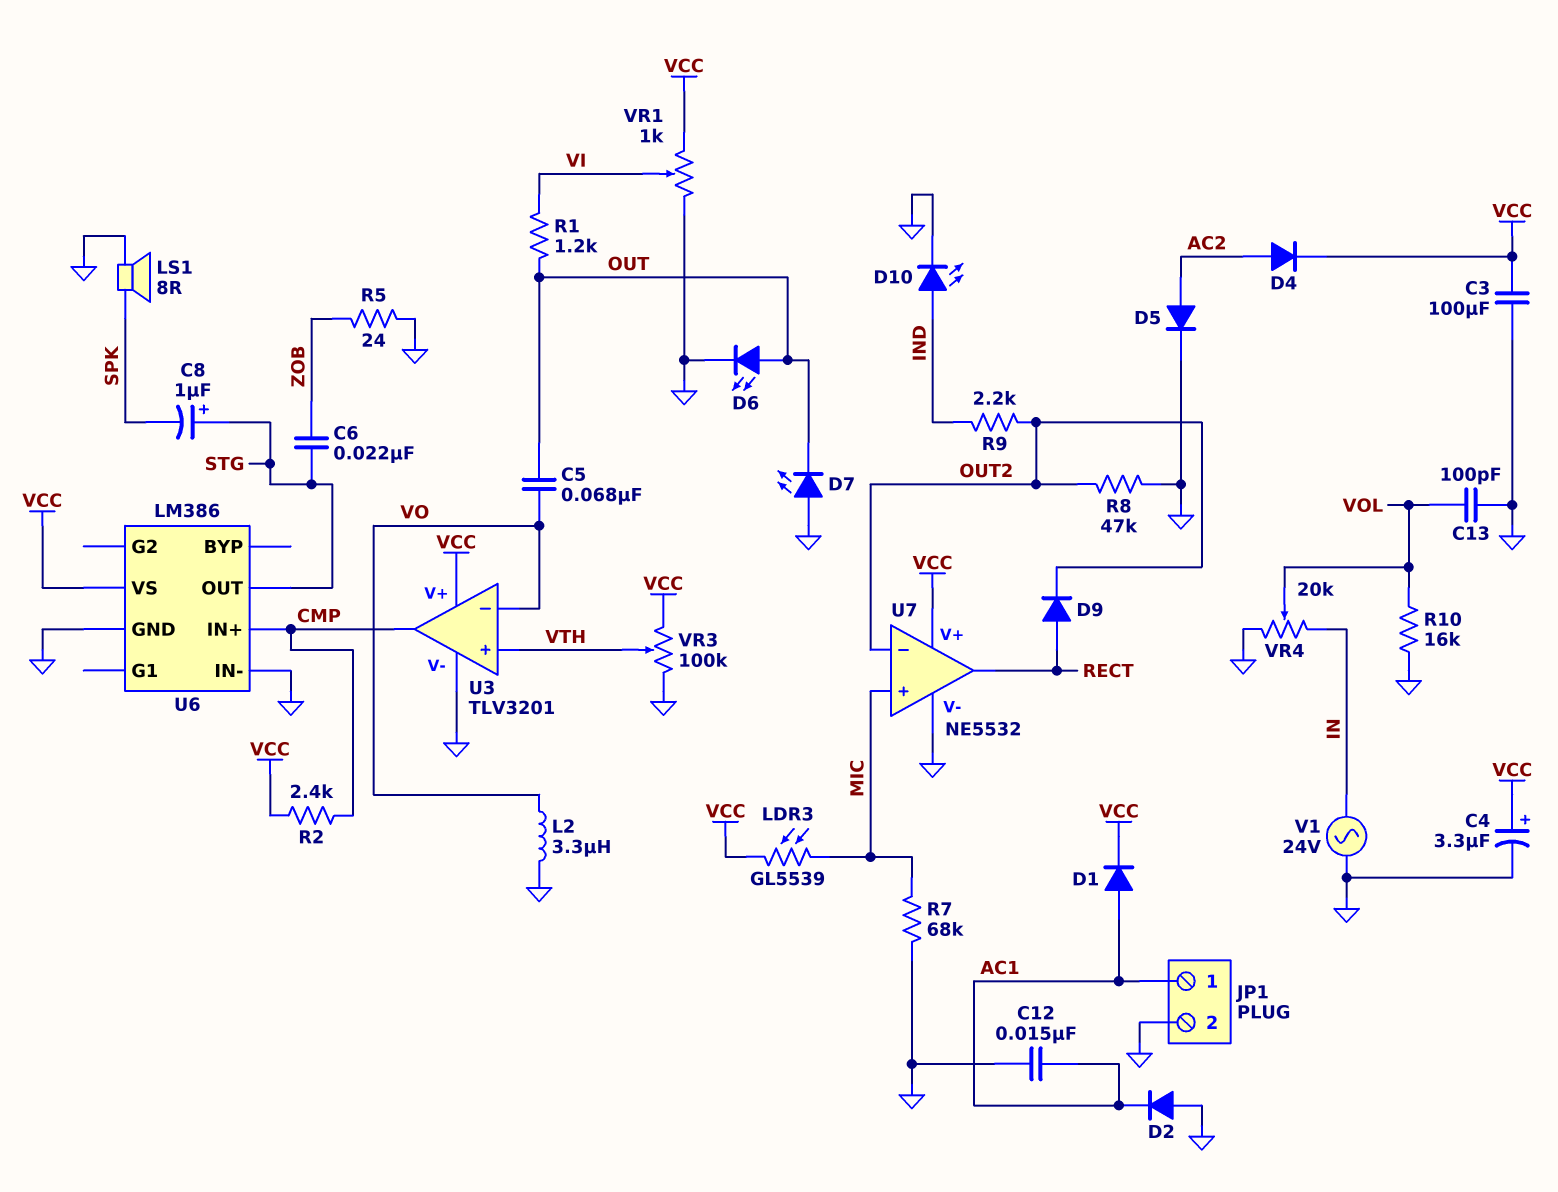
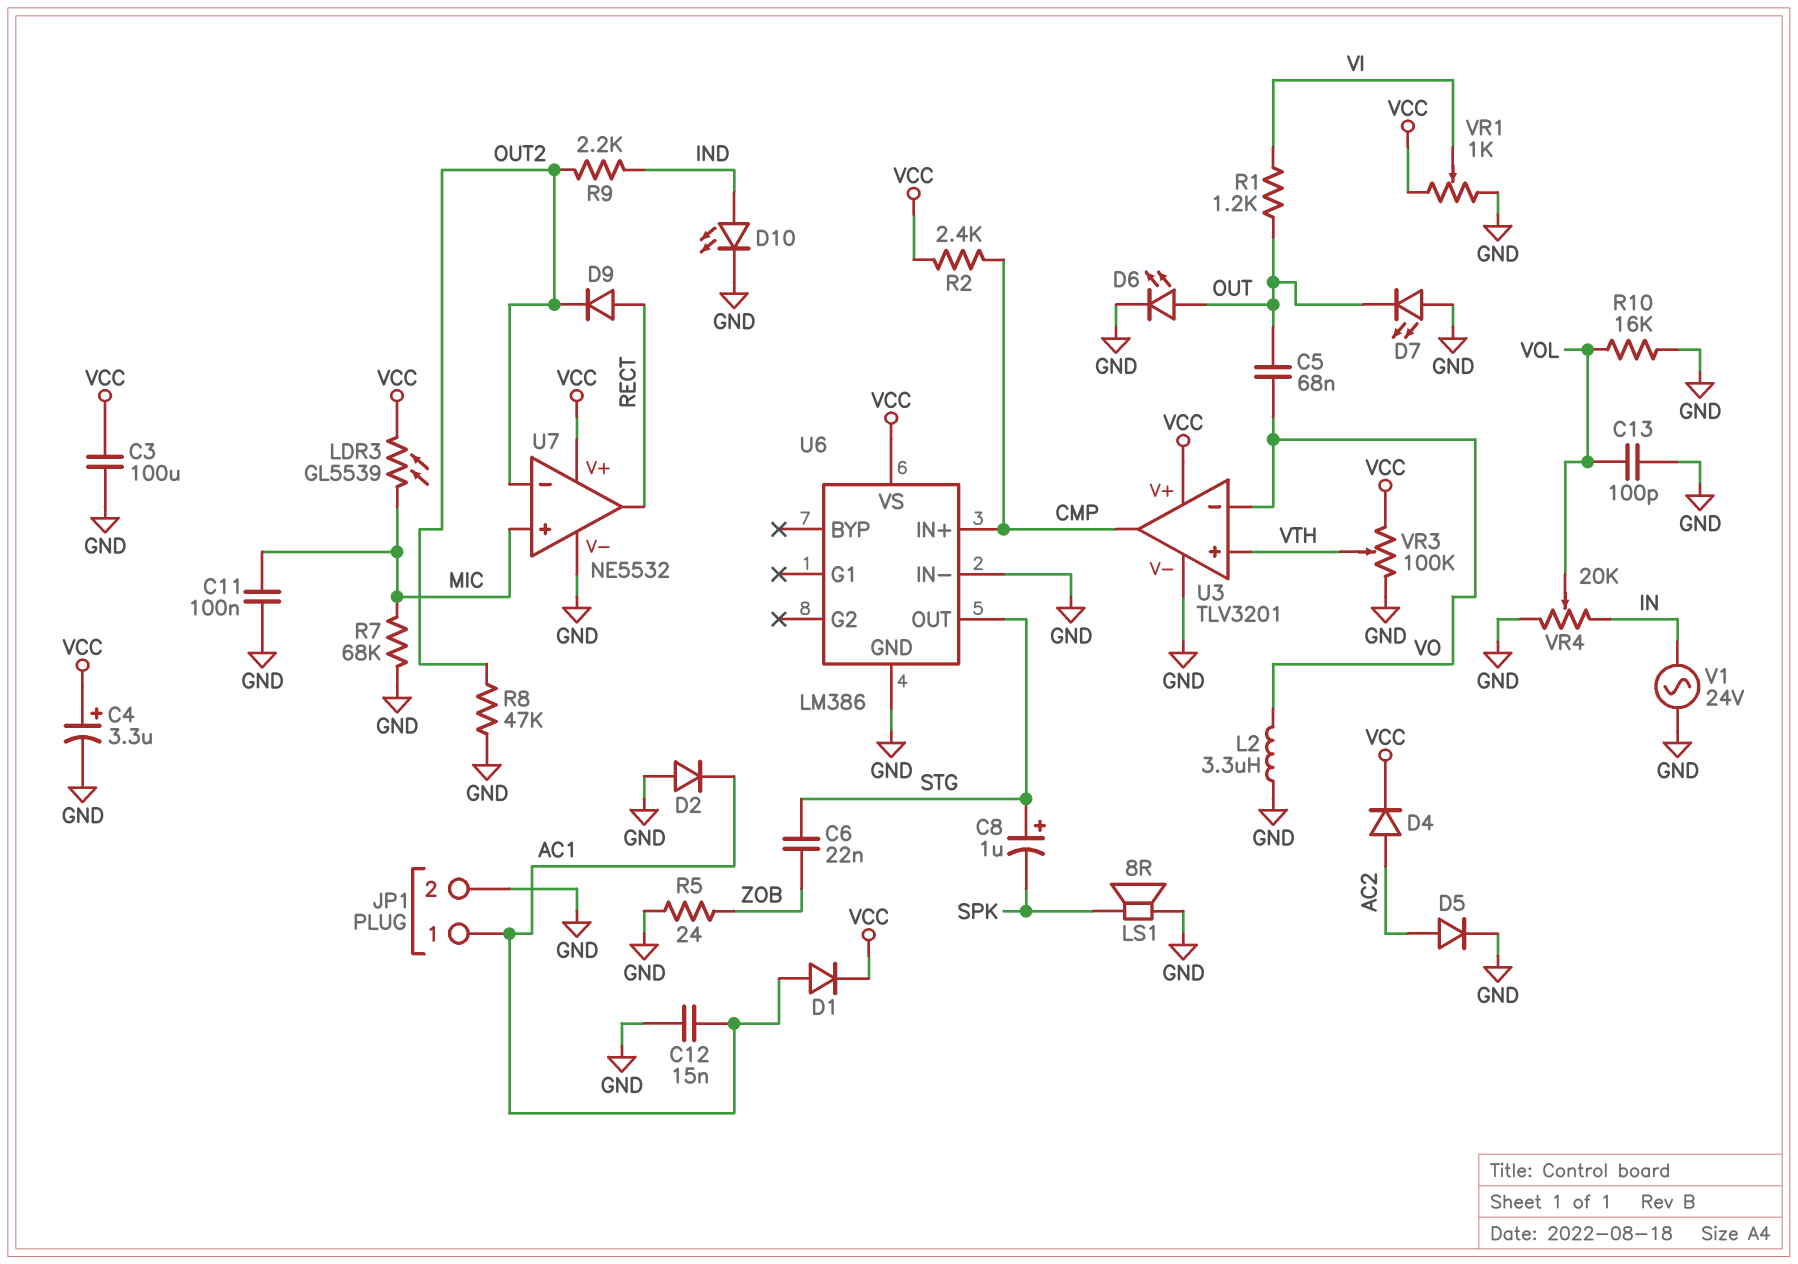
C11: none -> 100nF (GND, MIC)

